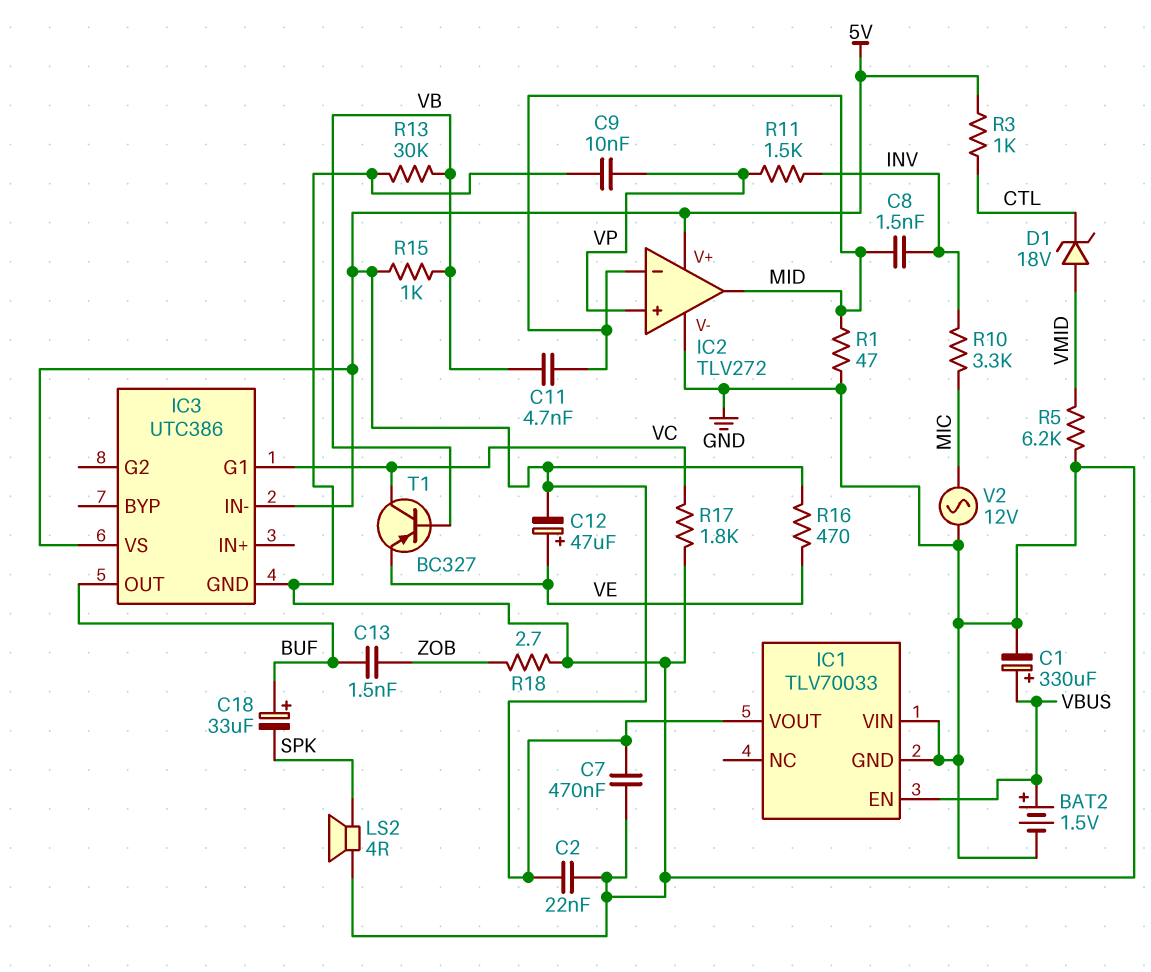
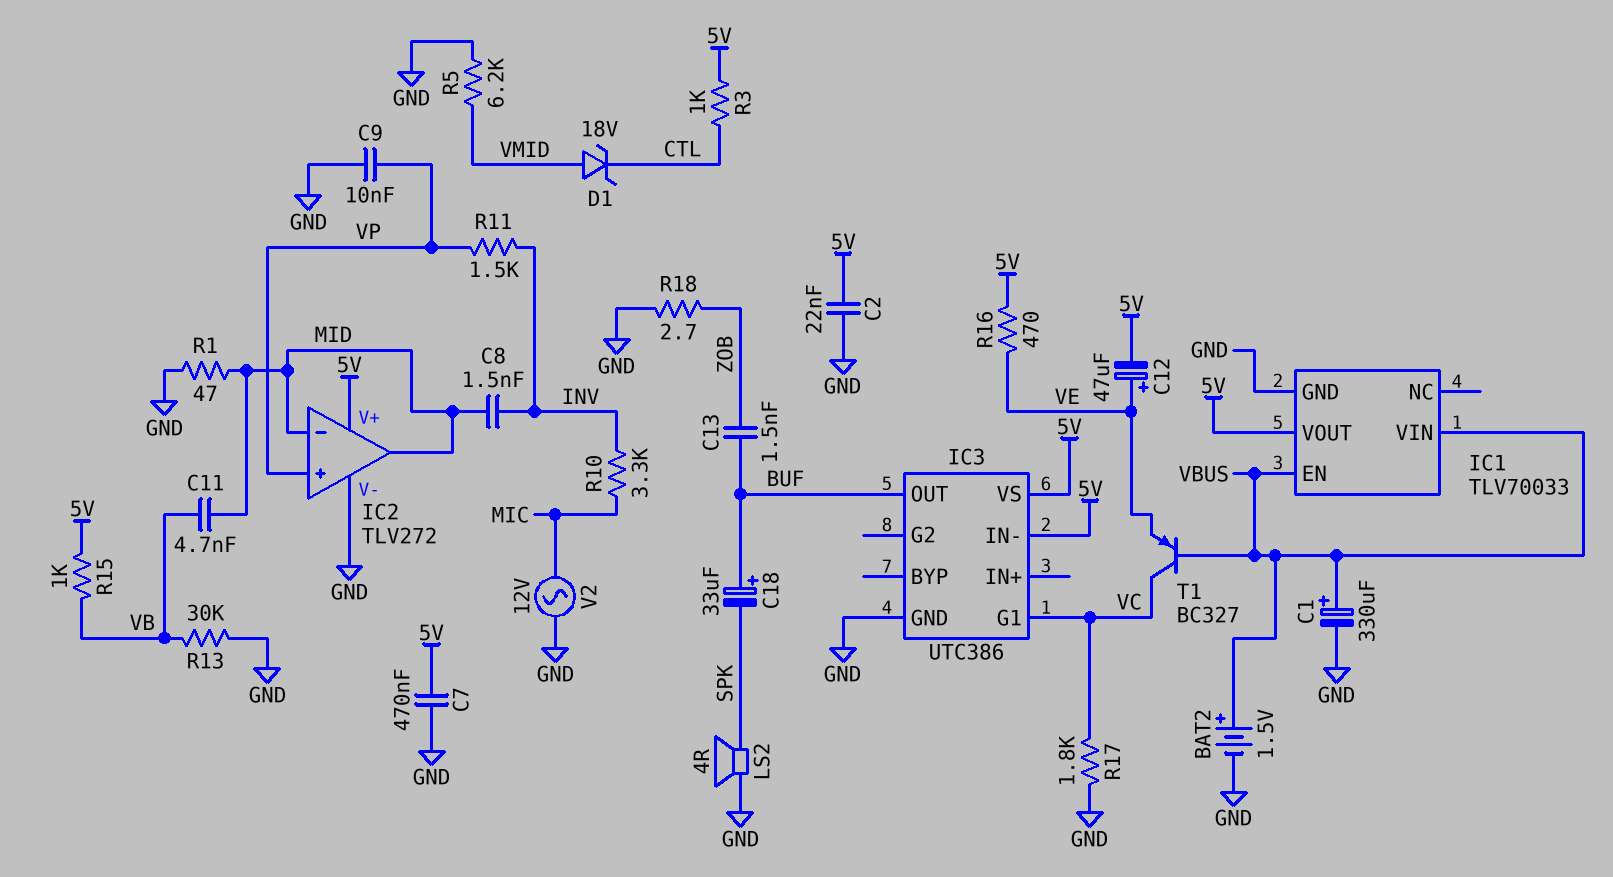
IC1 pin VIN: GND -> VBUS
T1: PNP BC327 (B VB, C VC, E VE) -> PNP BC327 (B VBUS, C VC, E VE)

